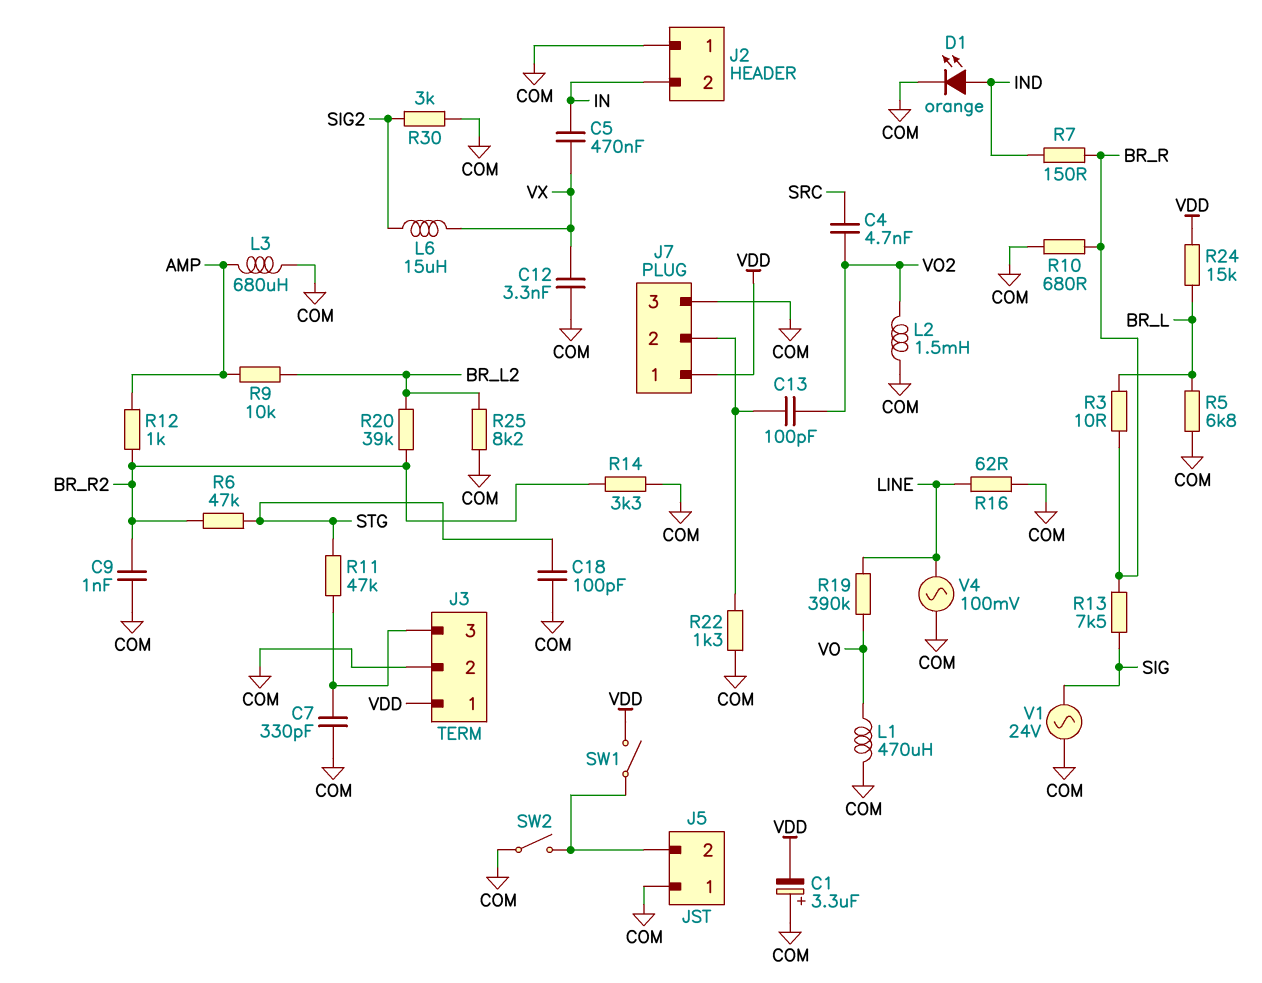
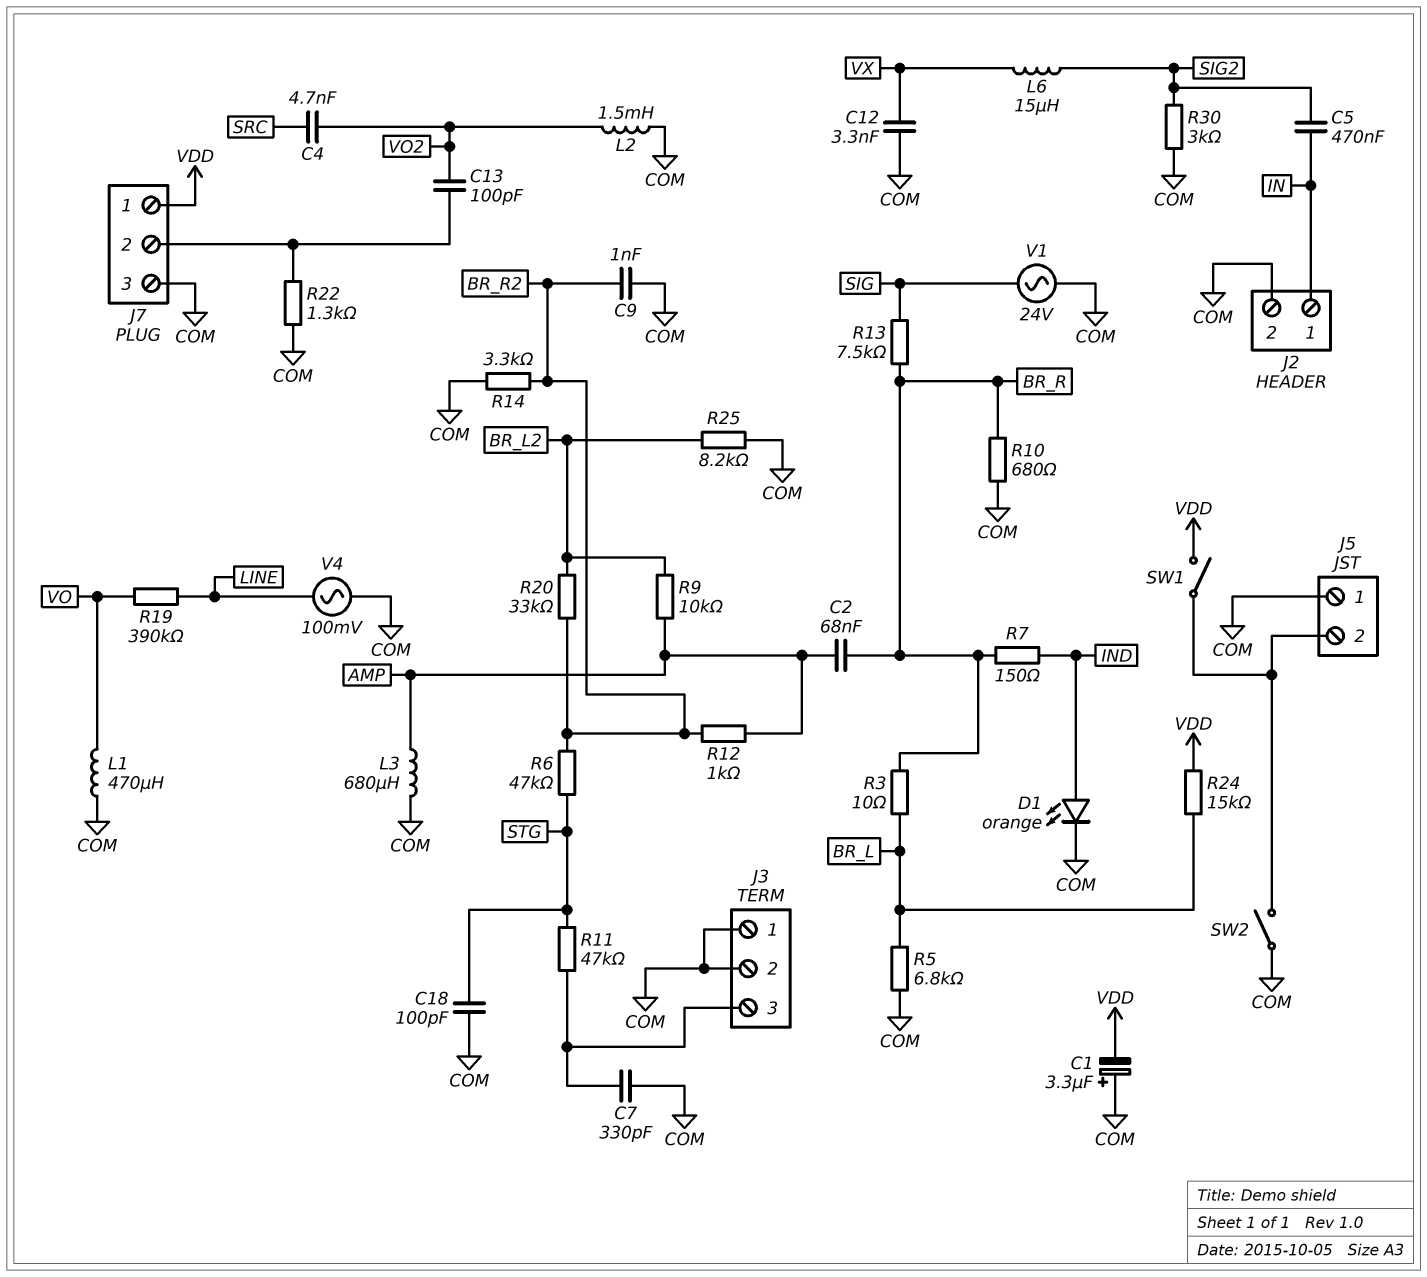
C2: none -> 68nF (AMP, BR_R)
C5: 470nF (IN, VX) -> 470nF (IN, SIG2)
J2 pin 1: COM -> IN
J2 pin 2: IN -> COM
J3 pin 1: VDD -> COM
R16: 62 (COM, LINE) -> none
R20: 39k (BR_L2, BR_R2) -> 33k (BR_L2, BR_R2)

